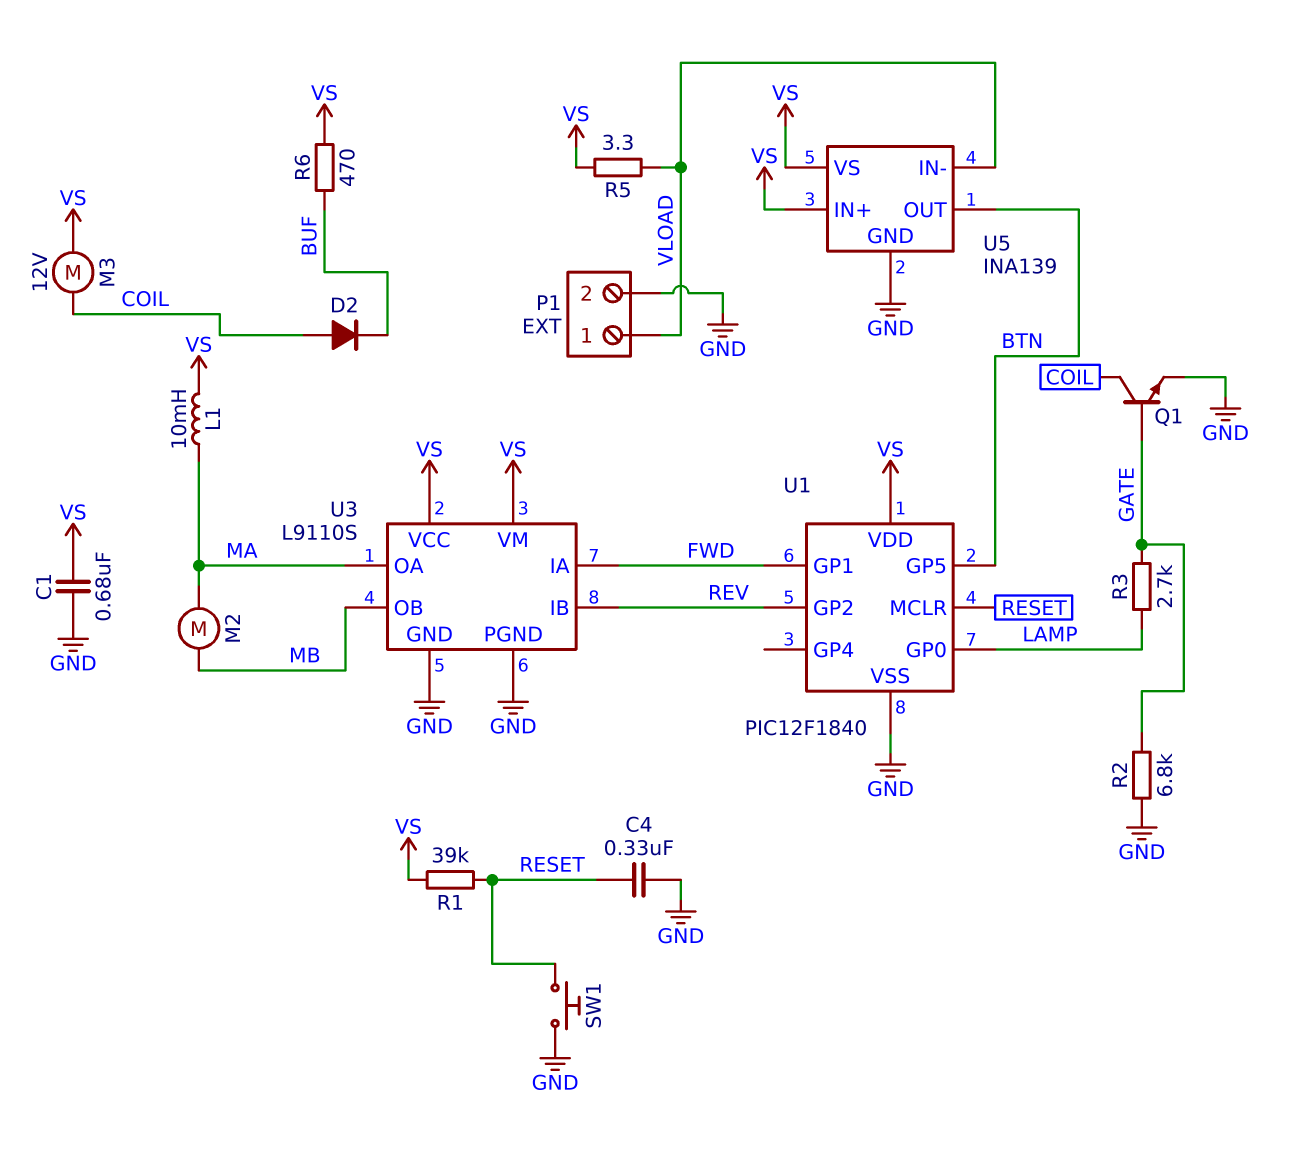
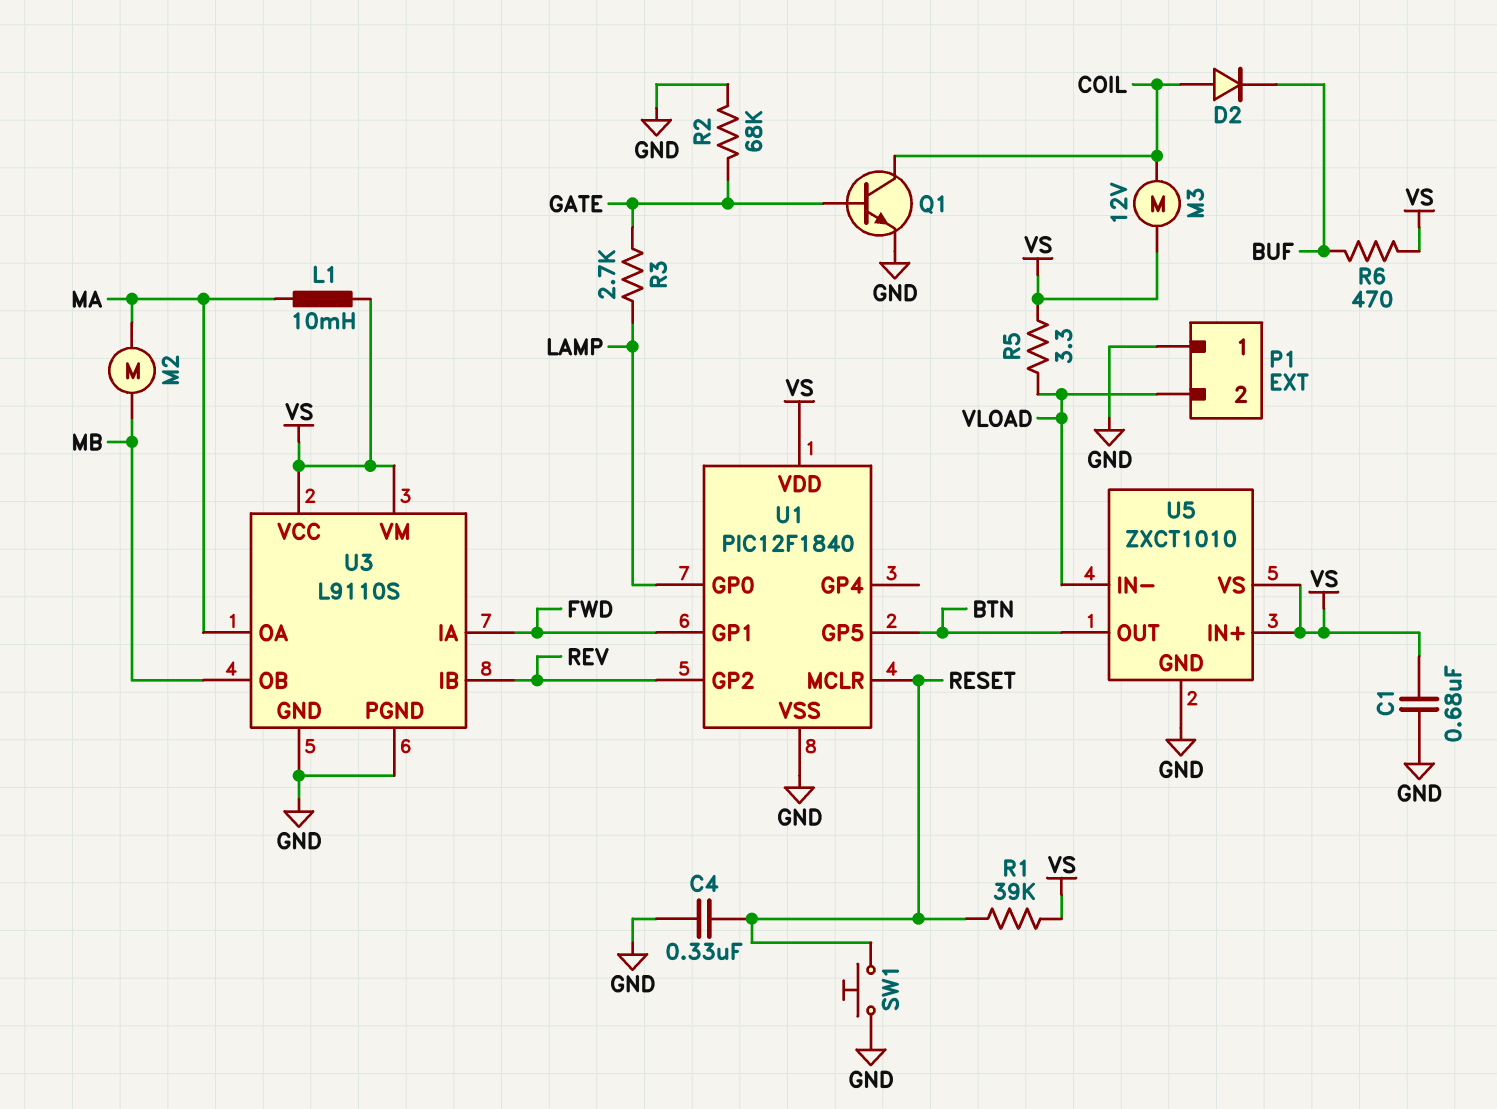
P1 pin 1: VLOAD -> GND
P1 pin 2: GND -> VLOAD
R2: 6.8k (GATE, GND) -> 68k (GATE, GND)
U5: INA139 -> ZXCT1010

